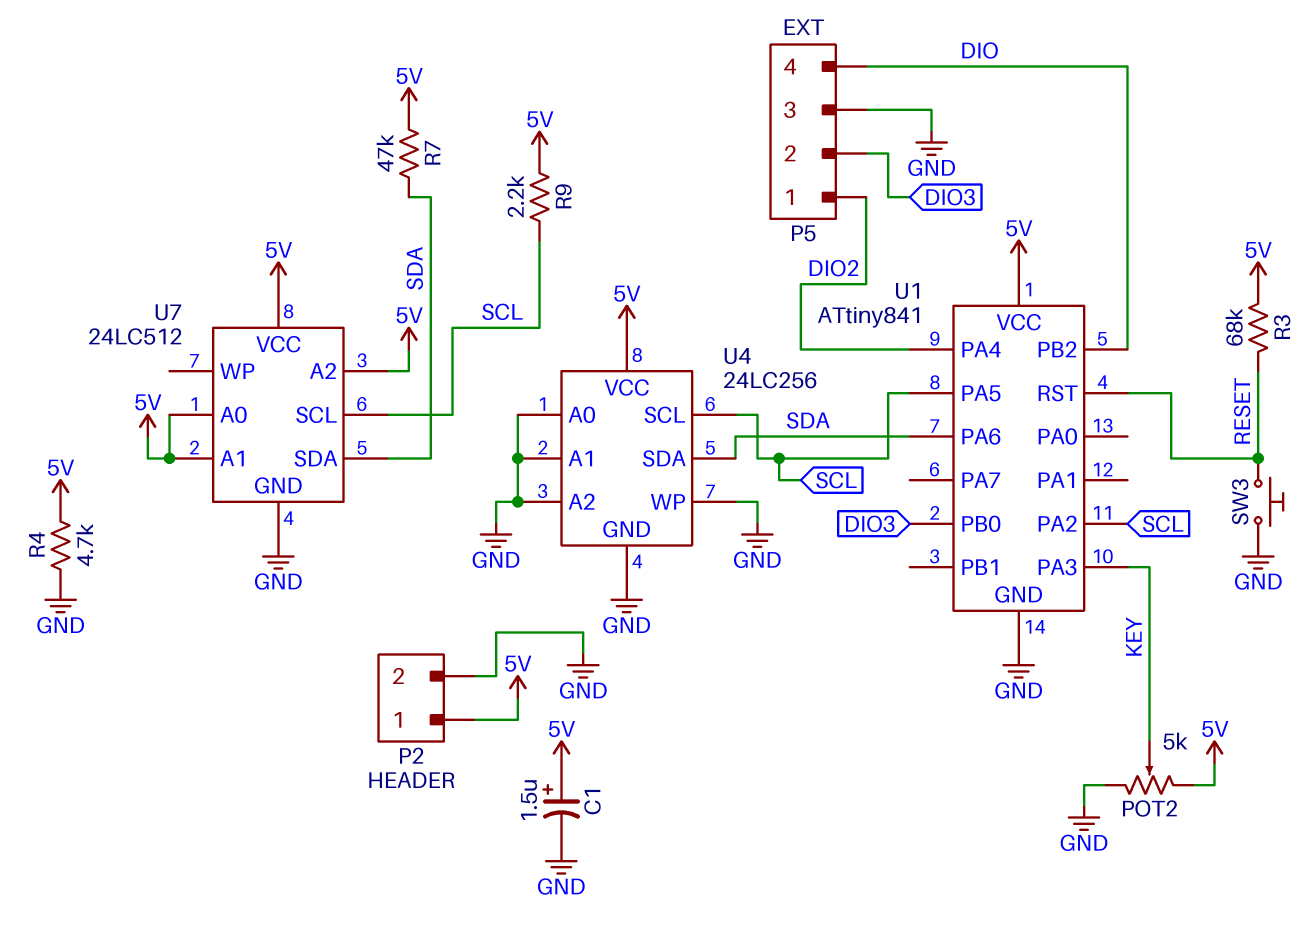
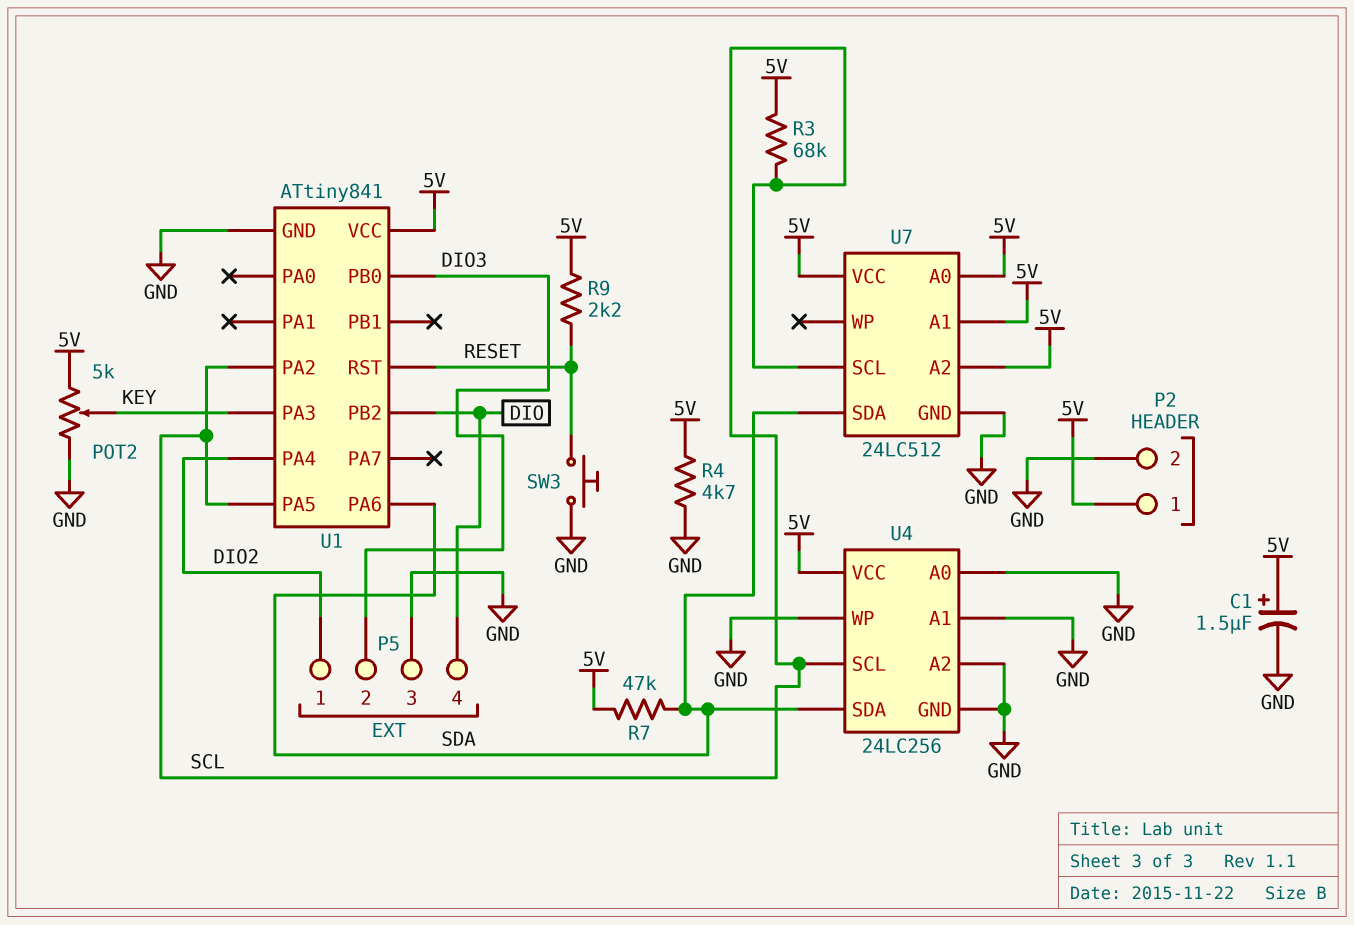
R3: 68k (5V, RESET) -> 68k (5V, SCL)
R9: 2.2k (5V, SCL) -> 2.2k (5V, RESET)

